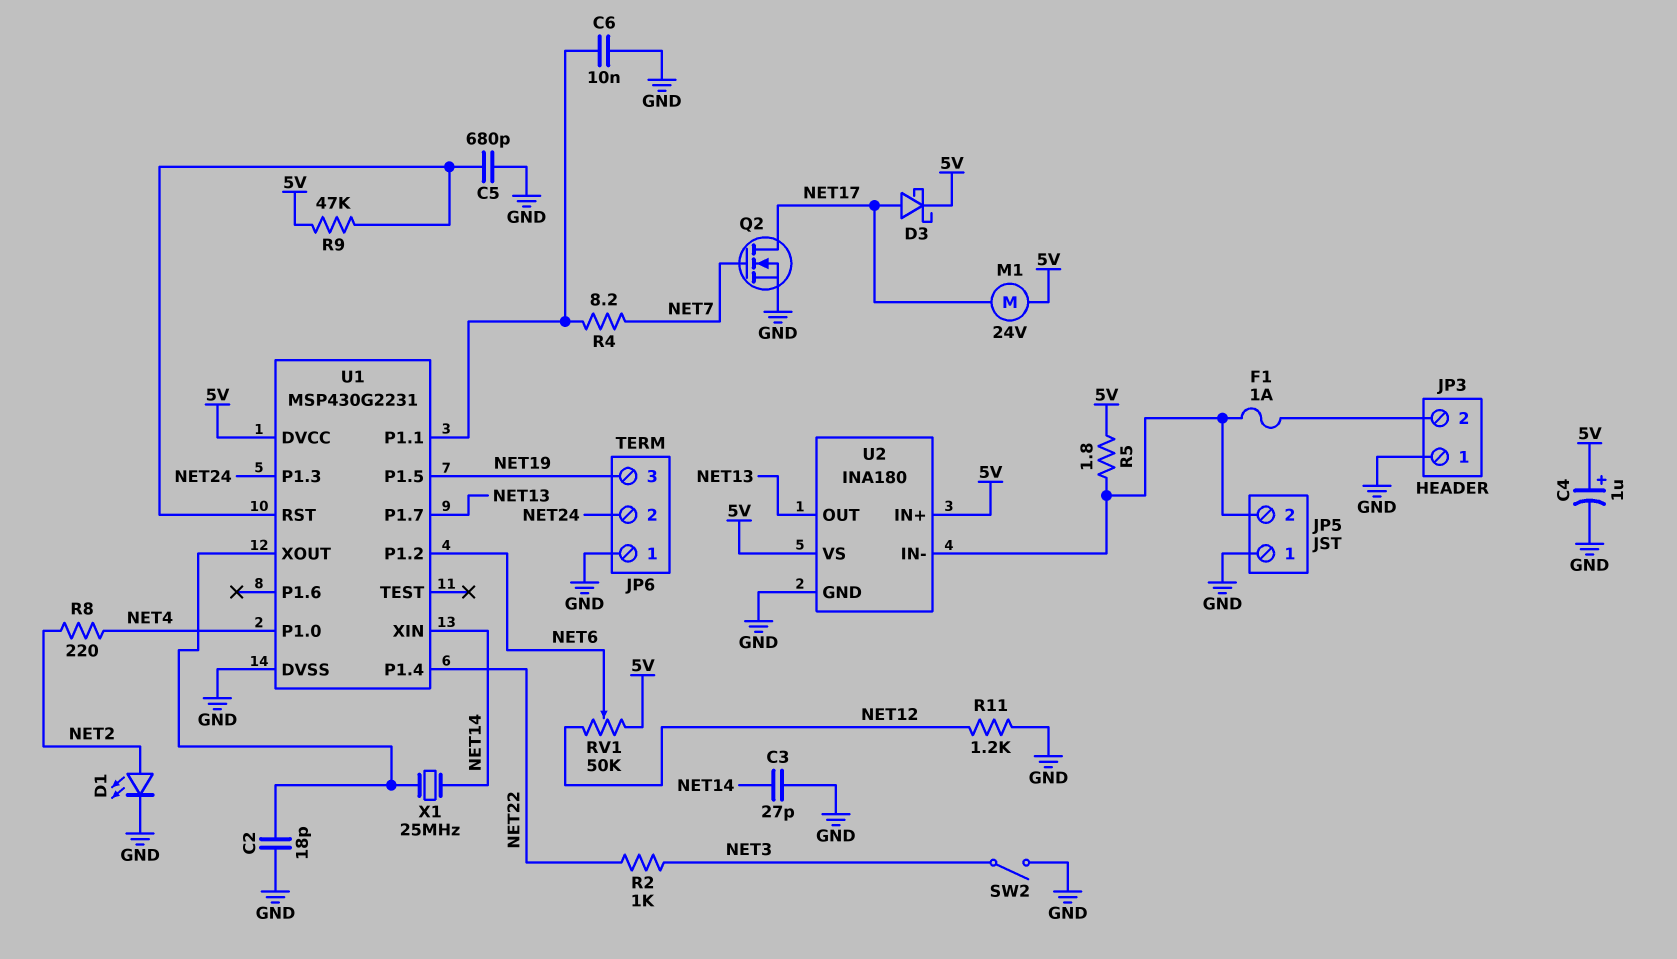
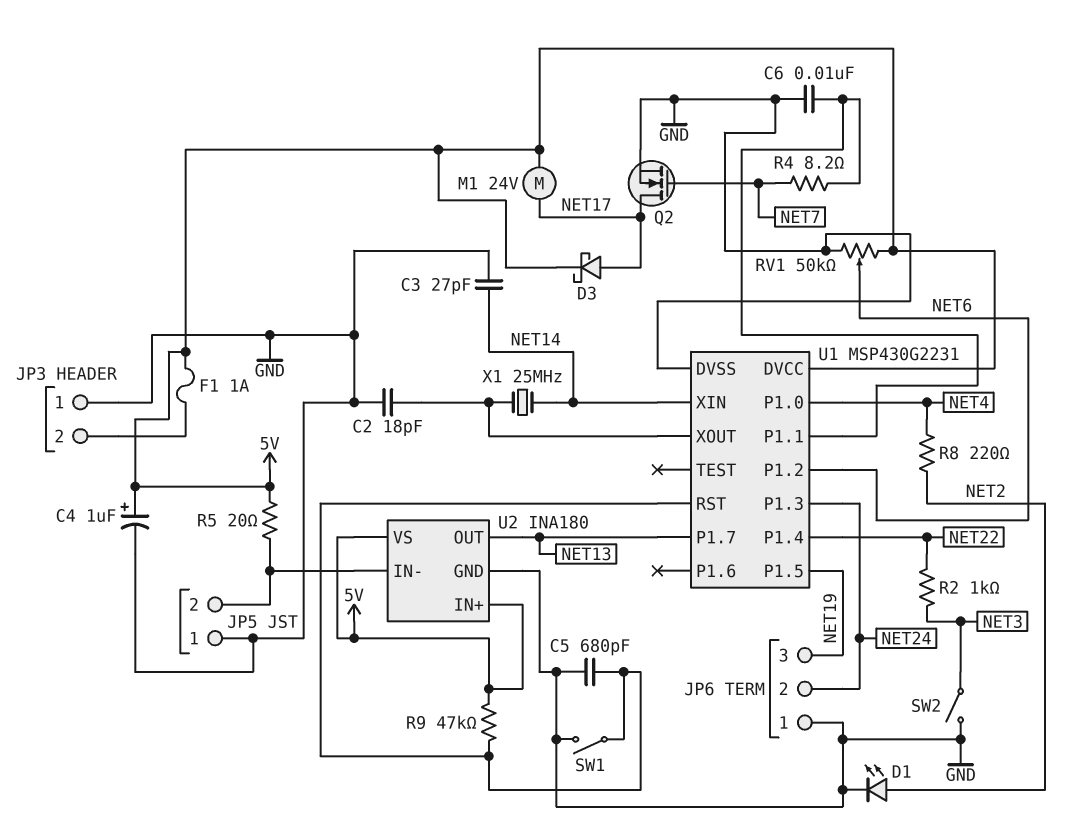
F1: 1A (JP3/2, JP5/2) -> 1A (5V, JP3/2)
R5: 1.8 (5V, JP5/2) -> 20 (5V, JP5/2)
R11: 1.2k (GND, NET12) -> none
RV1: 50k (5V, NET12, wiper NET6) -> 50k (5V, GND, wiper NET6)
SW1: none -> switch (GND, U1/RST)

